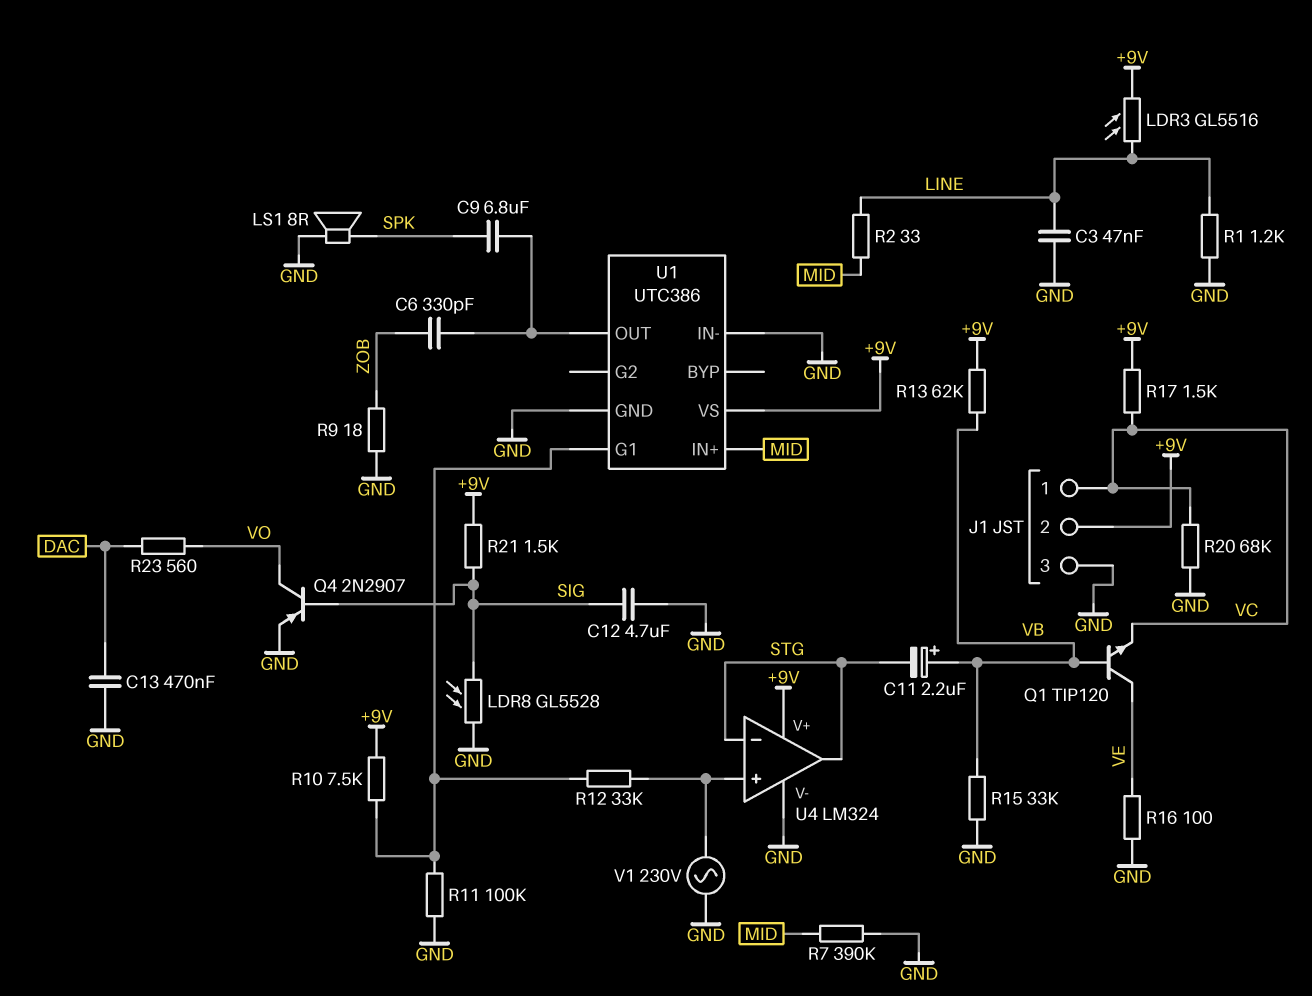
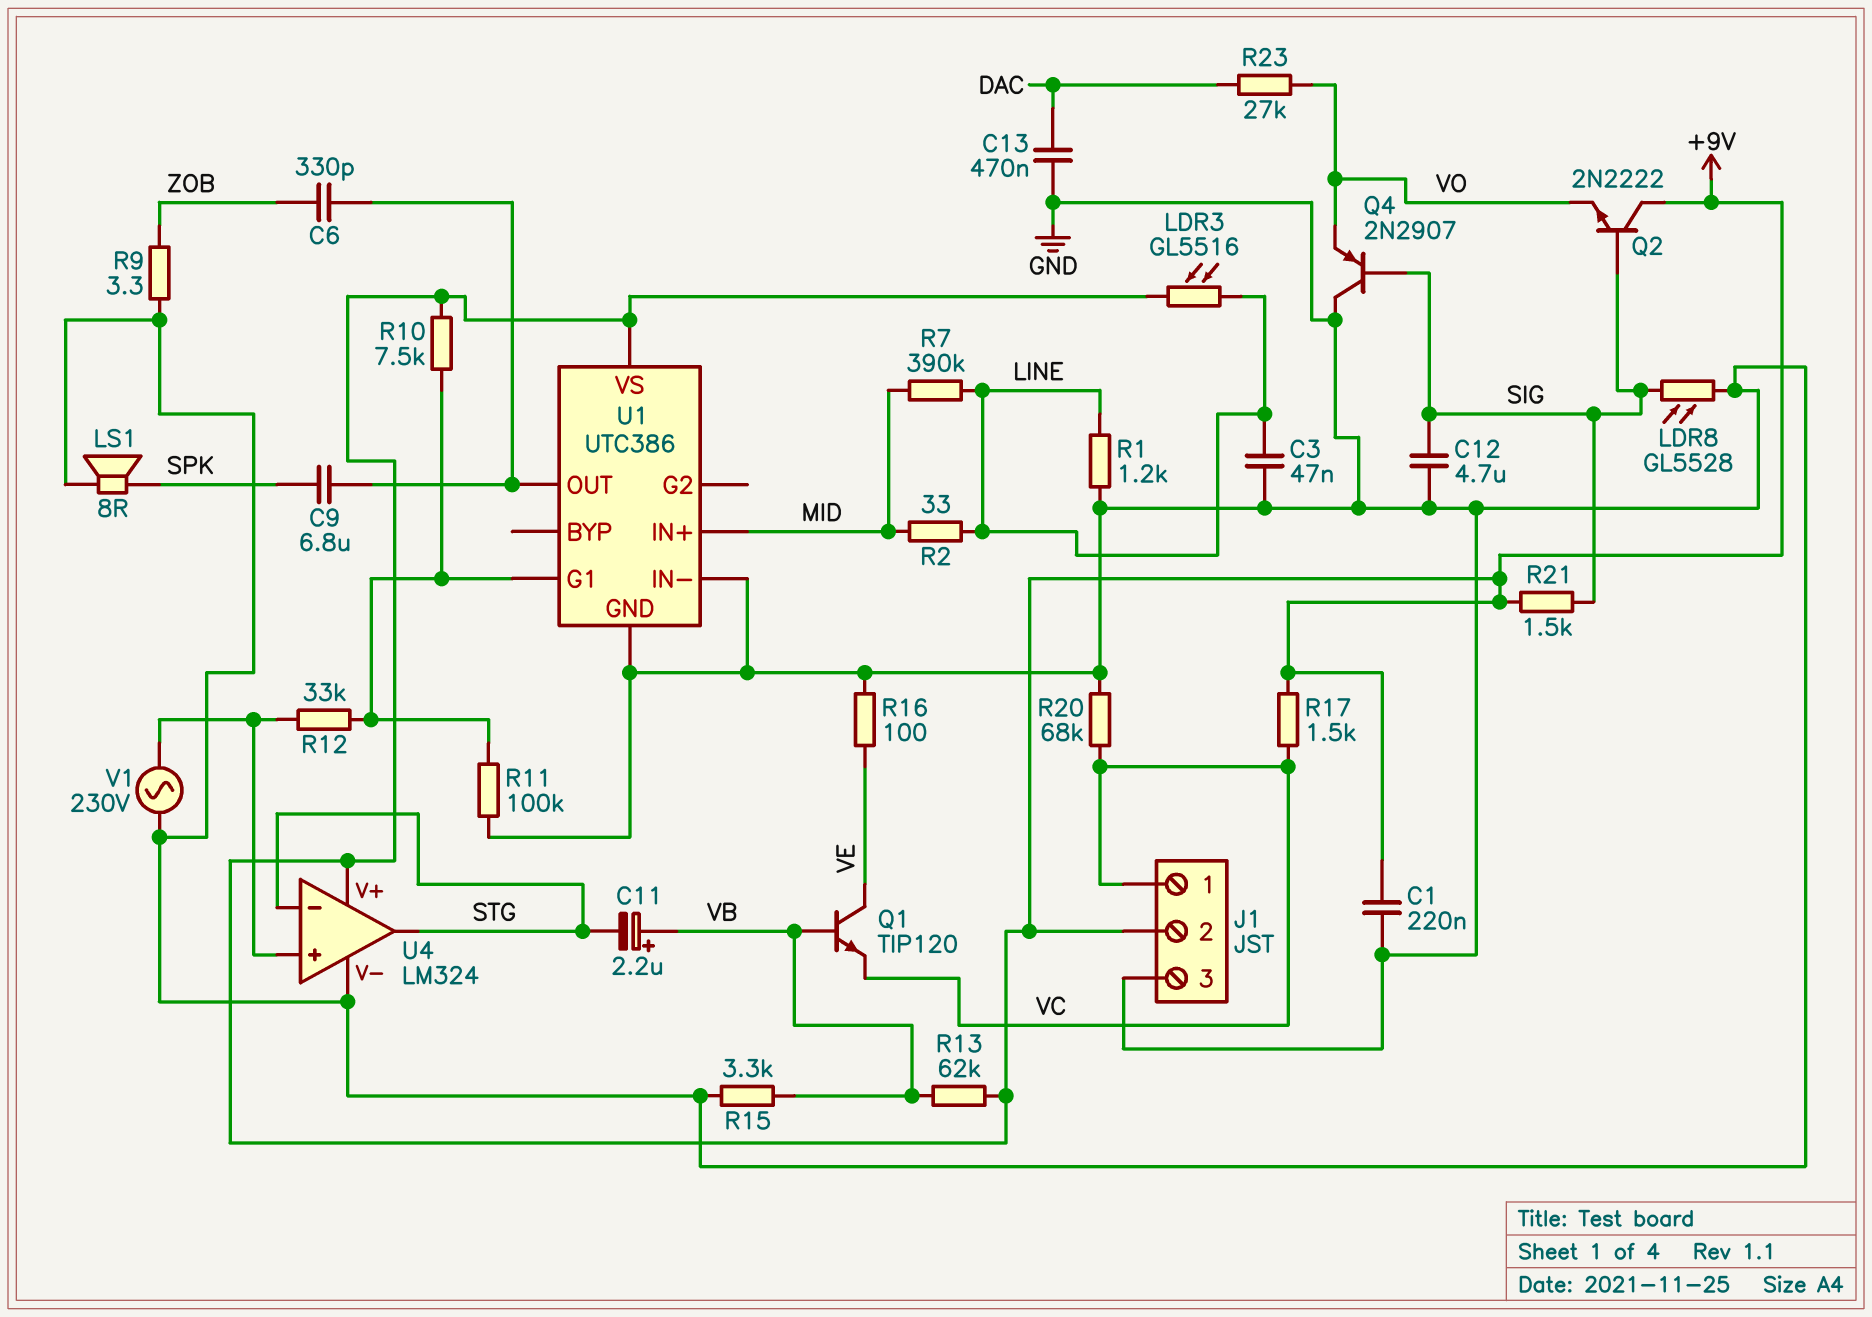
C1: none -> 220nF (+9V, GND)
Q2: none -> NPN 2N2222 (B SIG, C +9V, E VO)
Q4: PNP 2N2907 (B SIG, C VO, E GND) -> PNP 2N2907 (B SIG, C GND, E VO)
R7: 390k (GND, MID) -> 390k (LINE, MID)
R9: 18 (GND, ZOB) -> 3.3 (GND, ZOB)
R15: 33k (GND, VB) -> 3.3k (GND, VB)
R23: 560 (DAC, VO) -> 27k (DAC, VO)

